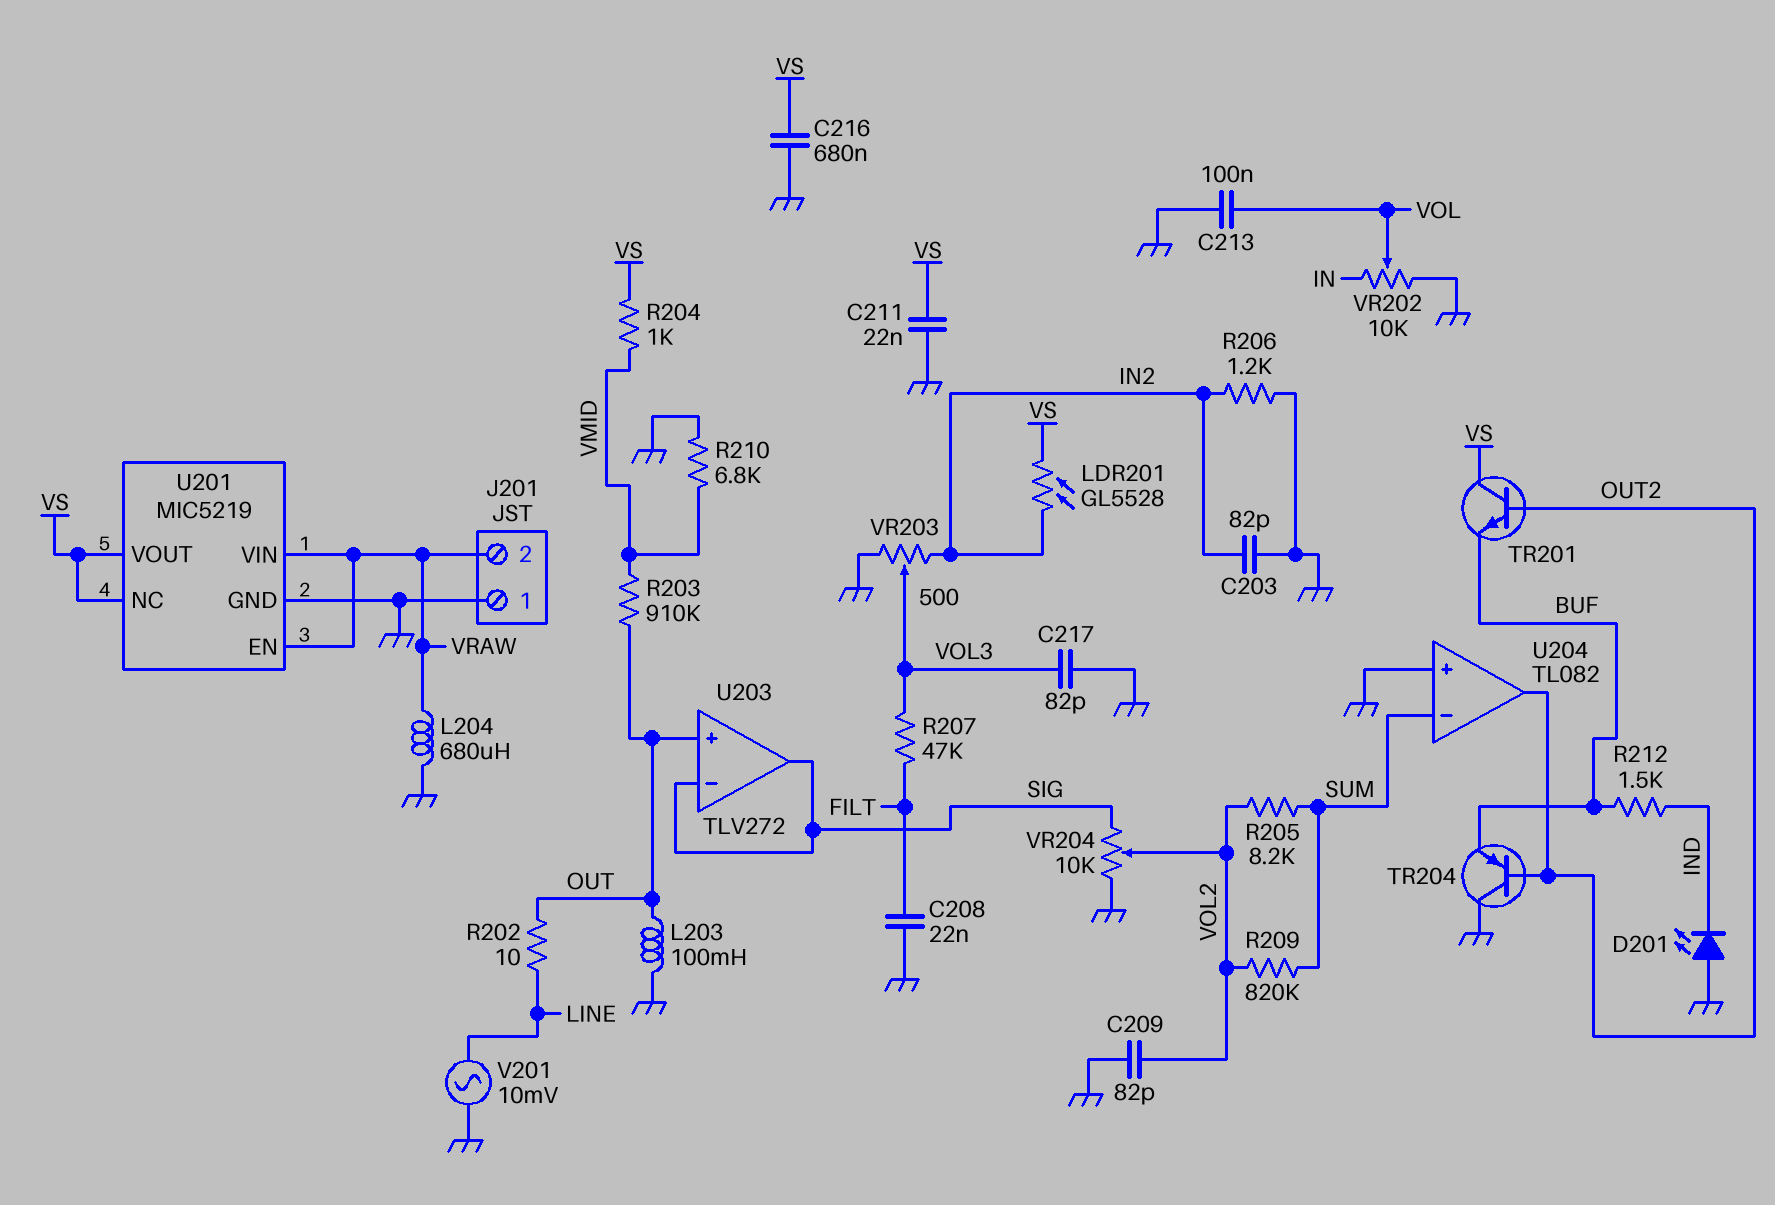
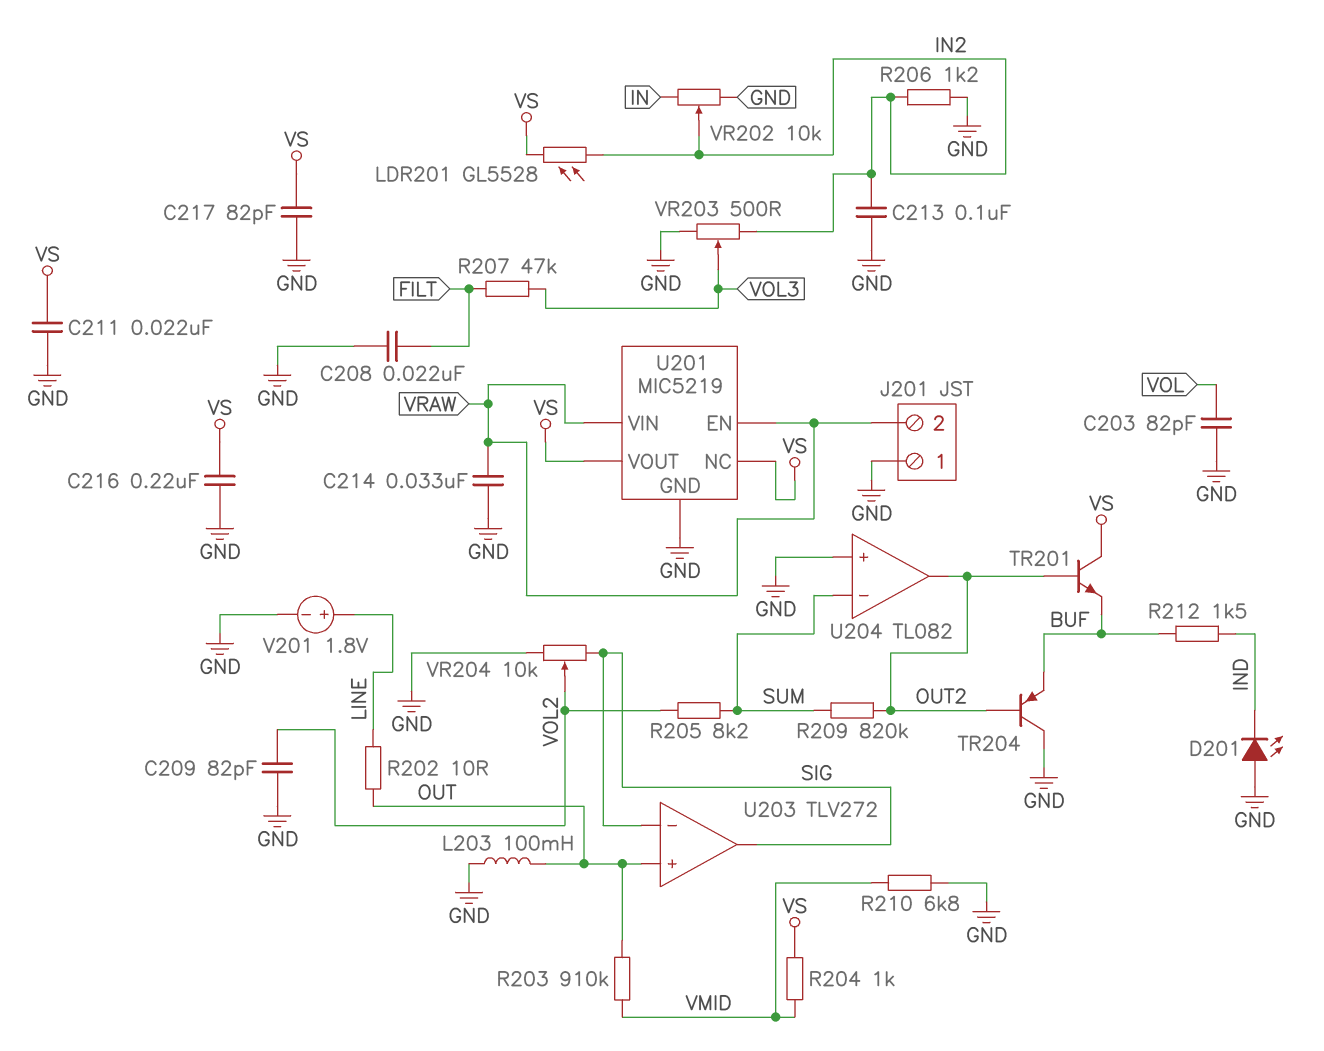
C203: 82pF (GND, IN2) -> 82pF (GND, VOL)
C213: 100nF (GND, VOL) -> 100nF (GND, IN2)
C214: none -> 33nF (GND, VRAW)
C216: 680nF (GND, VS) -> 220nF (GND, VS)
C217: 82pF (GND, VOL3) -> 82pF (GND, VS)
L204: 680uH (GND, VRAW) -> none
R209: 820k (SUM, VOL2) -> 820k (OUT2, SUM)
V201: AC 10mV (GND, LINE) -> 1.8V (plus LINE, minus GND)
VR202: 10k (GND, IN, wiper VOL) -> 10k (GND, IN, wiper IN2)

